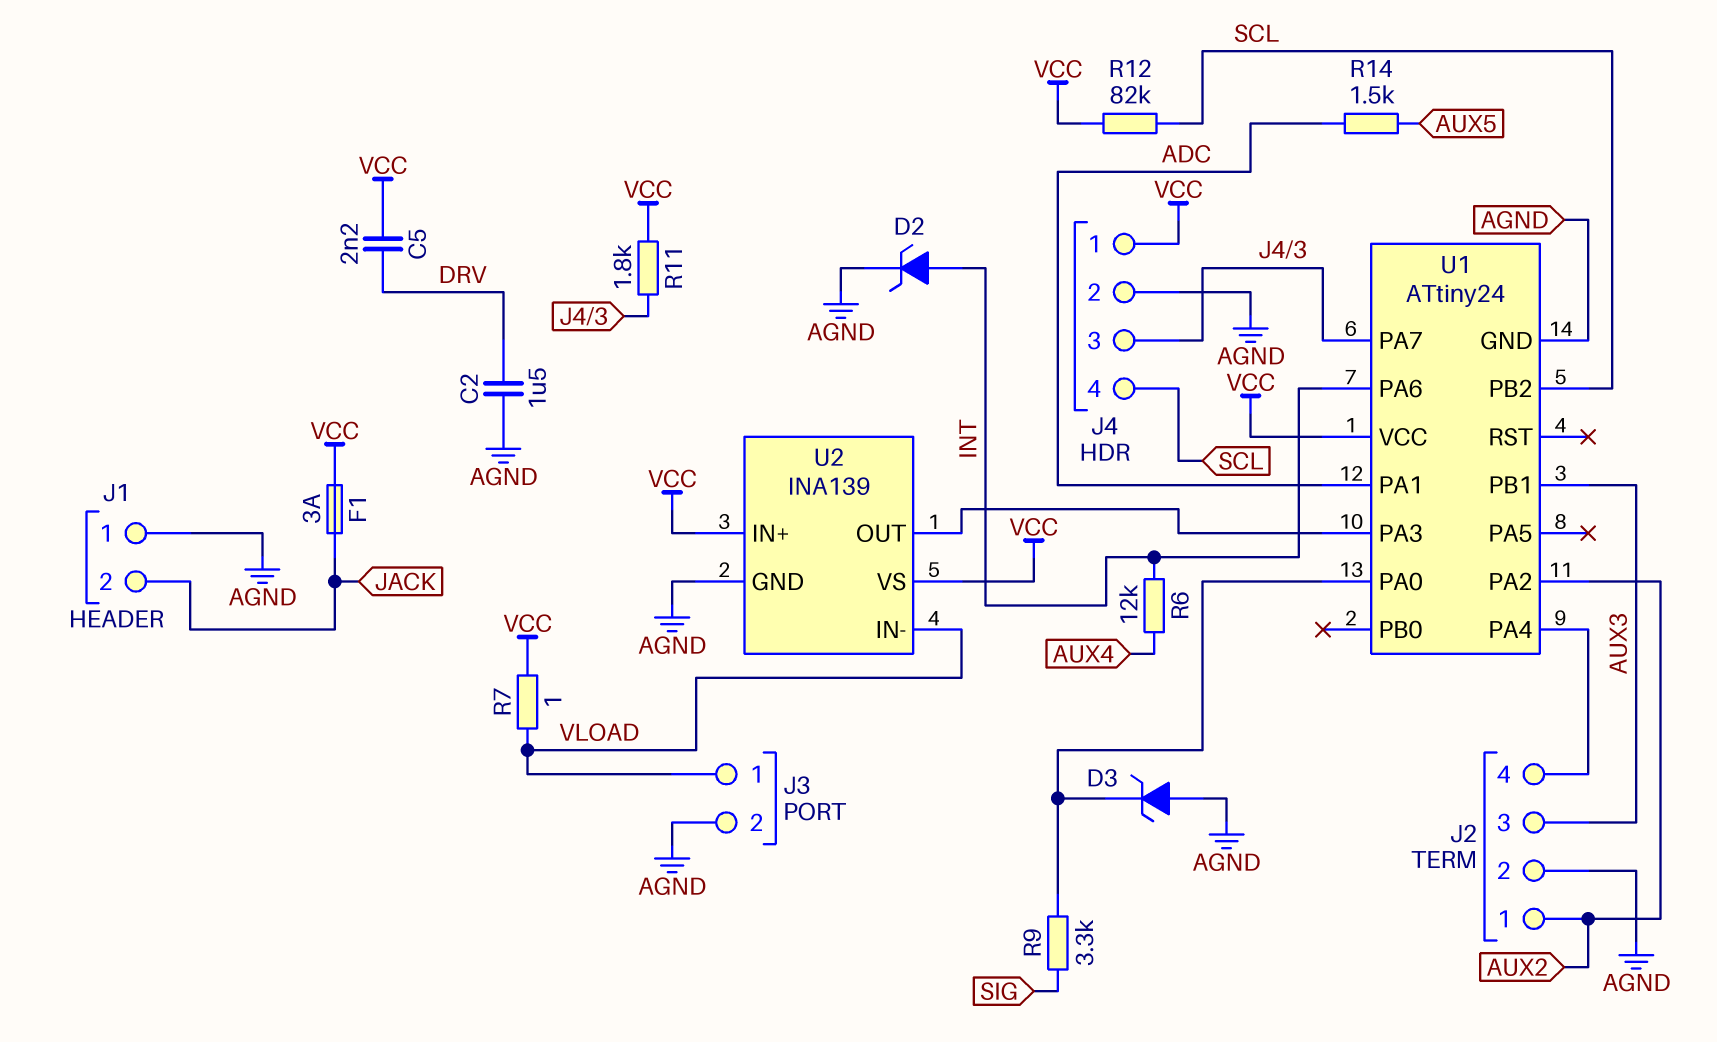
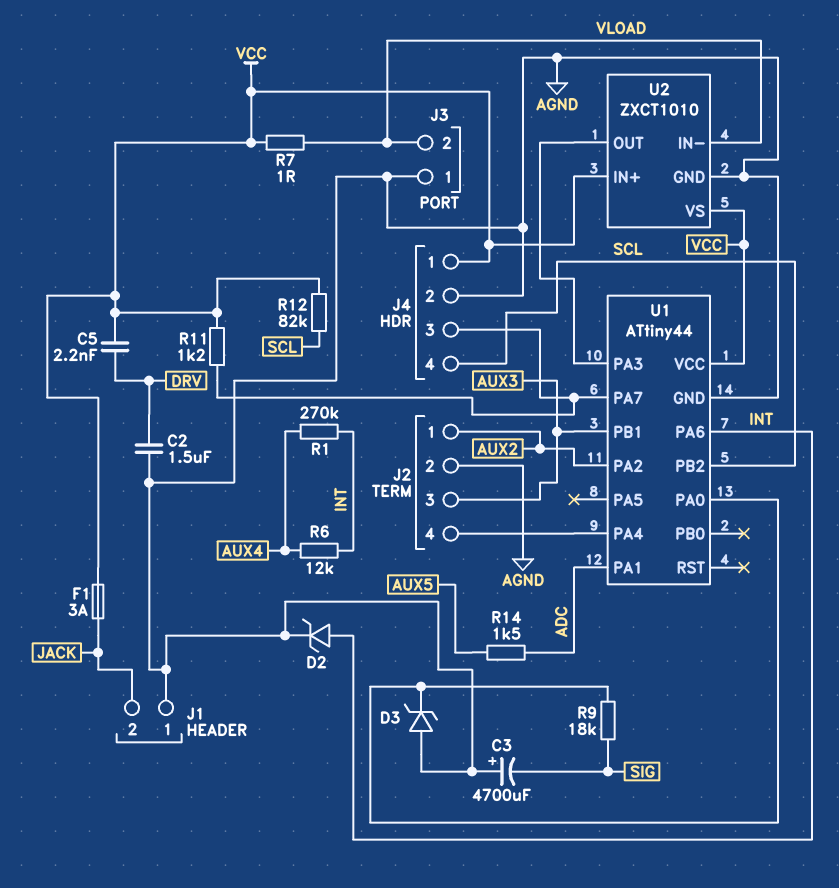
C3: none -> 4700uF (plus AGND, minus SIG)
J3 pin 1: VLOAD -> AGND
J3 pin 2: AGND -> VLOAD
R1: none -> 270k (AUX4, INT)
R9: 3.3k (SIG, U1/PA0) -> 18k (SIG, U1/PA0)
R11: 1.8k (J4/3, VCC) -> 1.2k (J4/3, VCC)
U1: ATtiny24 -> ATtiny44
U2: INA139 -> ZXCT1010

